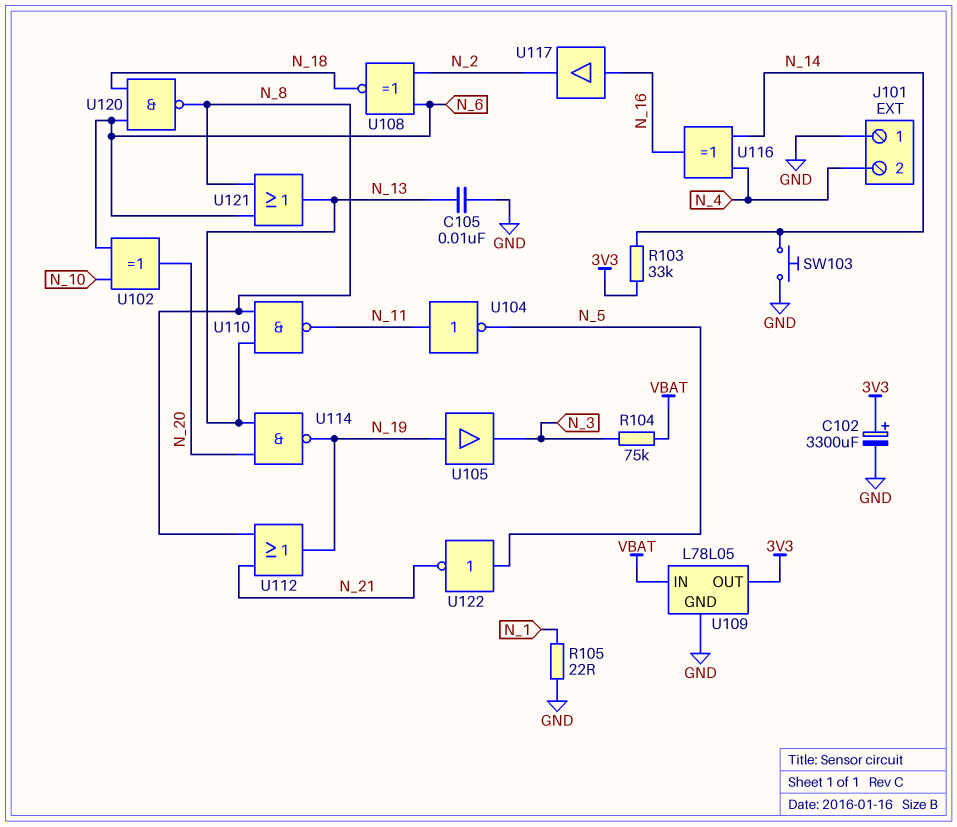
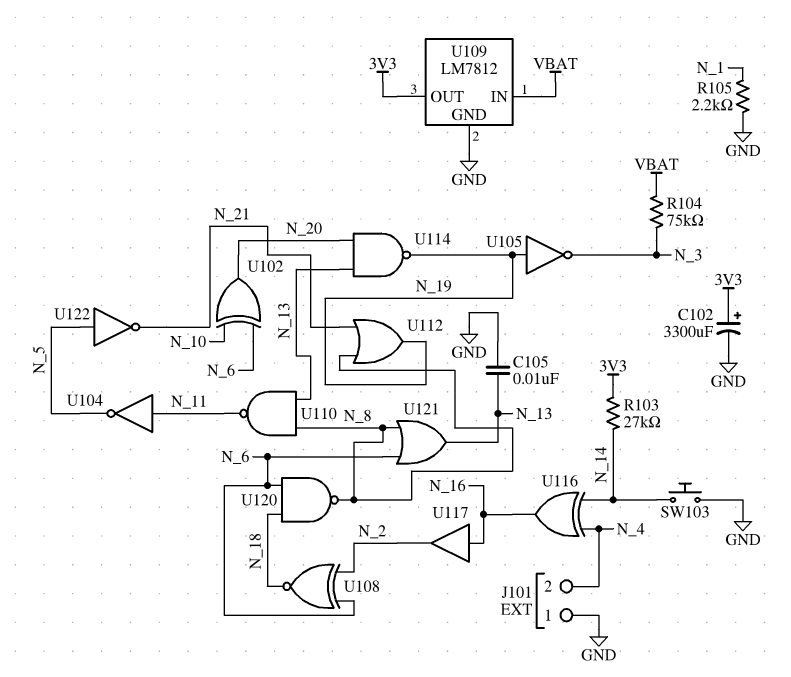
R103: 33k (3V3, N_14) -> 27k (3V3, N_14)
R105: 22 (GND, N_1) -> 2.2k (GND, N_1)
U105: buffer (in N_19, out N_3) -> NOT (in N_19, out N_3)
U109: L78L05 -> LM7812

